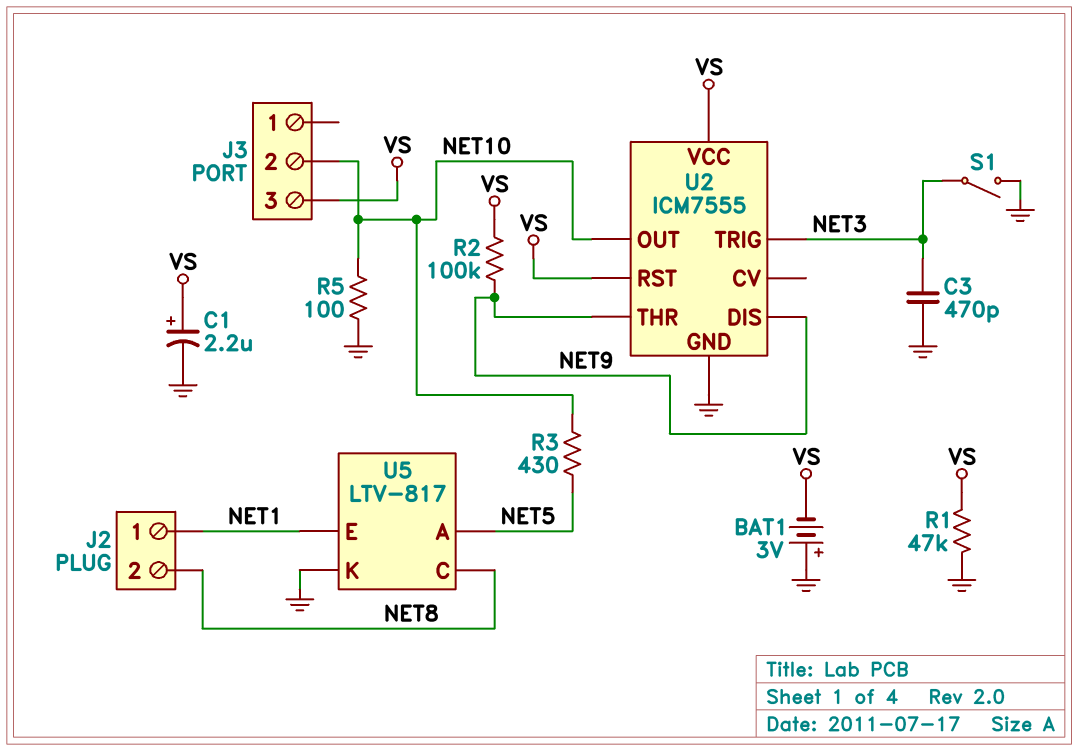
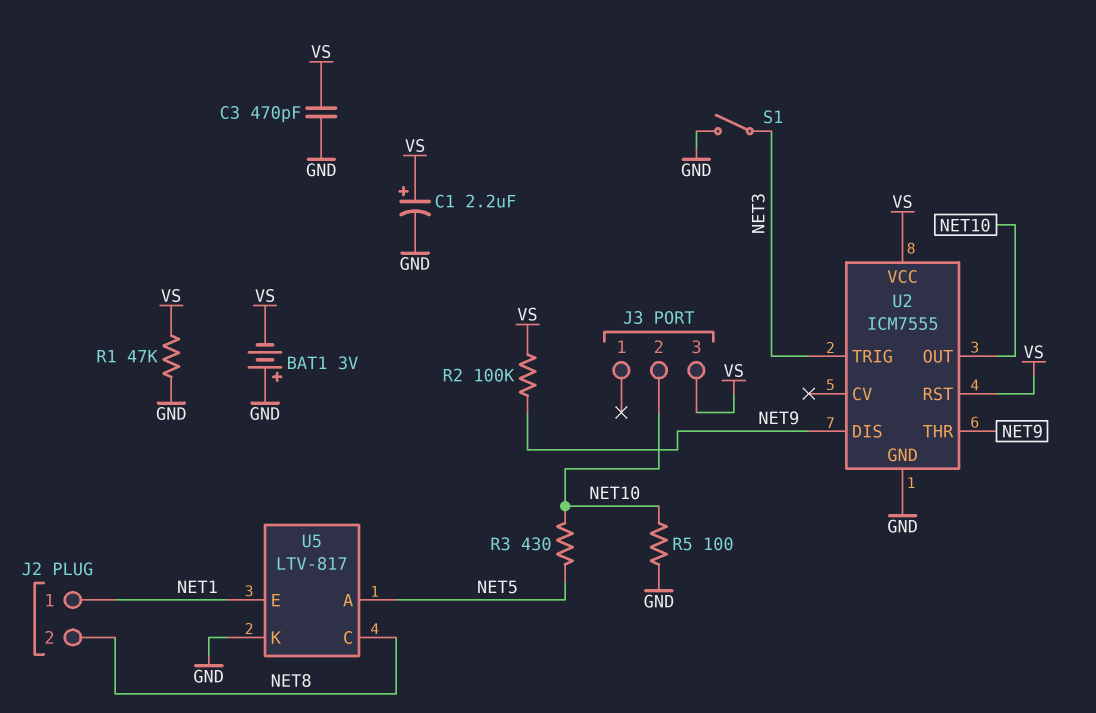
C3: 470pF (GND, NET3) -> 470pF (GND, VS)

